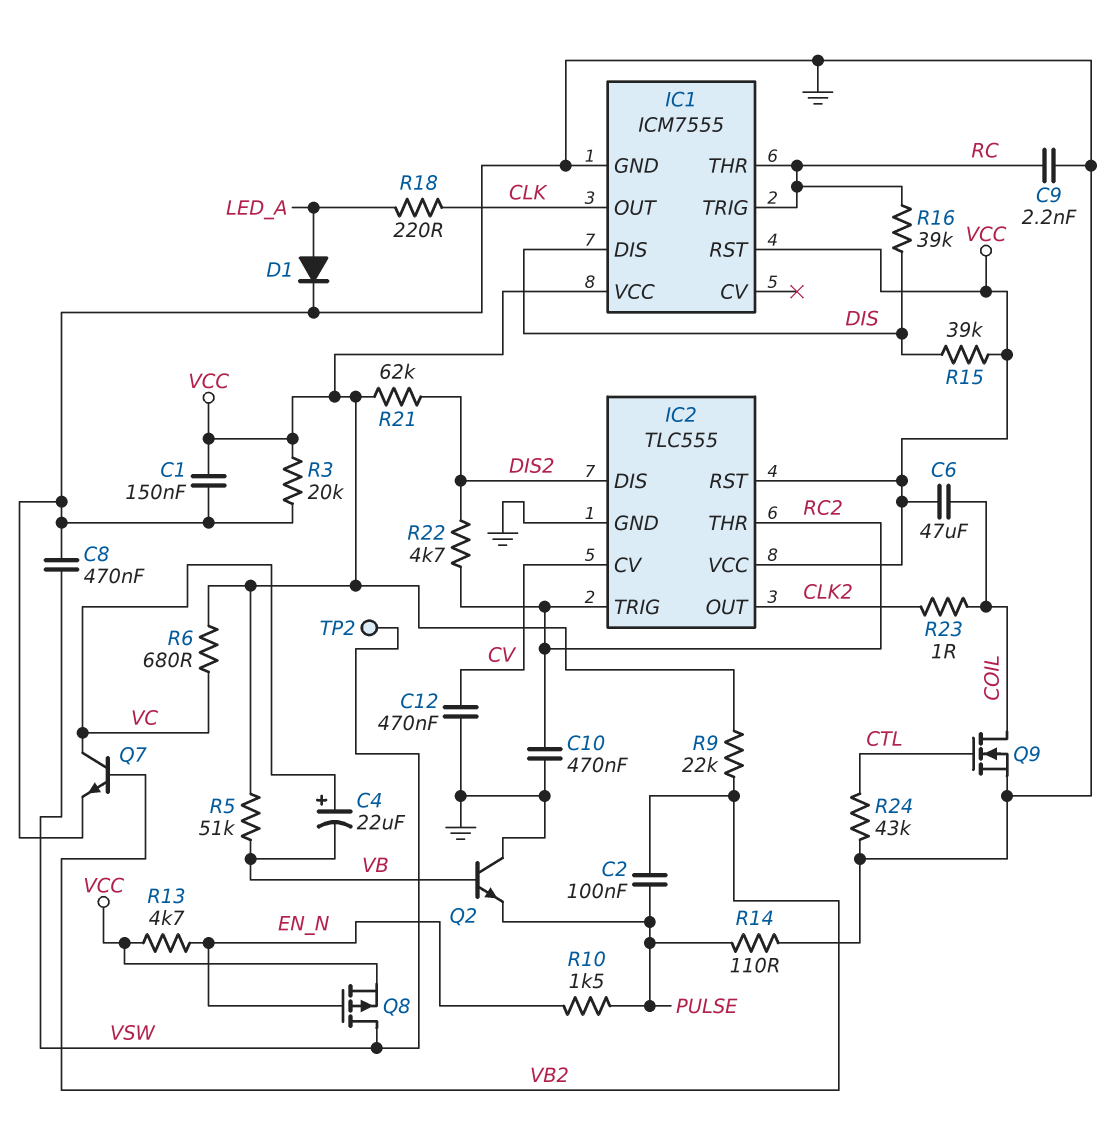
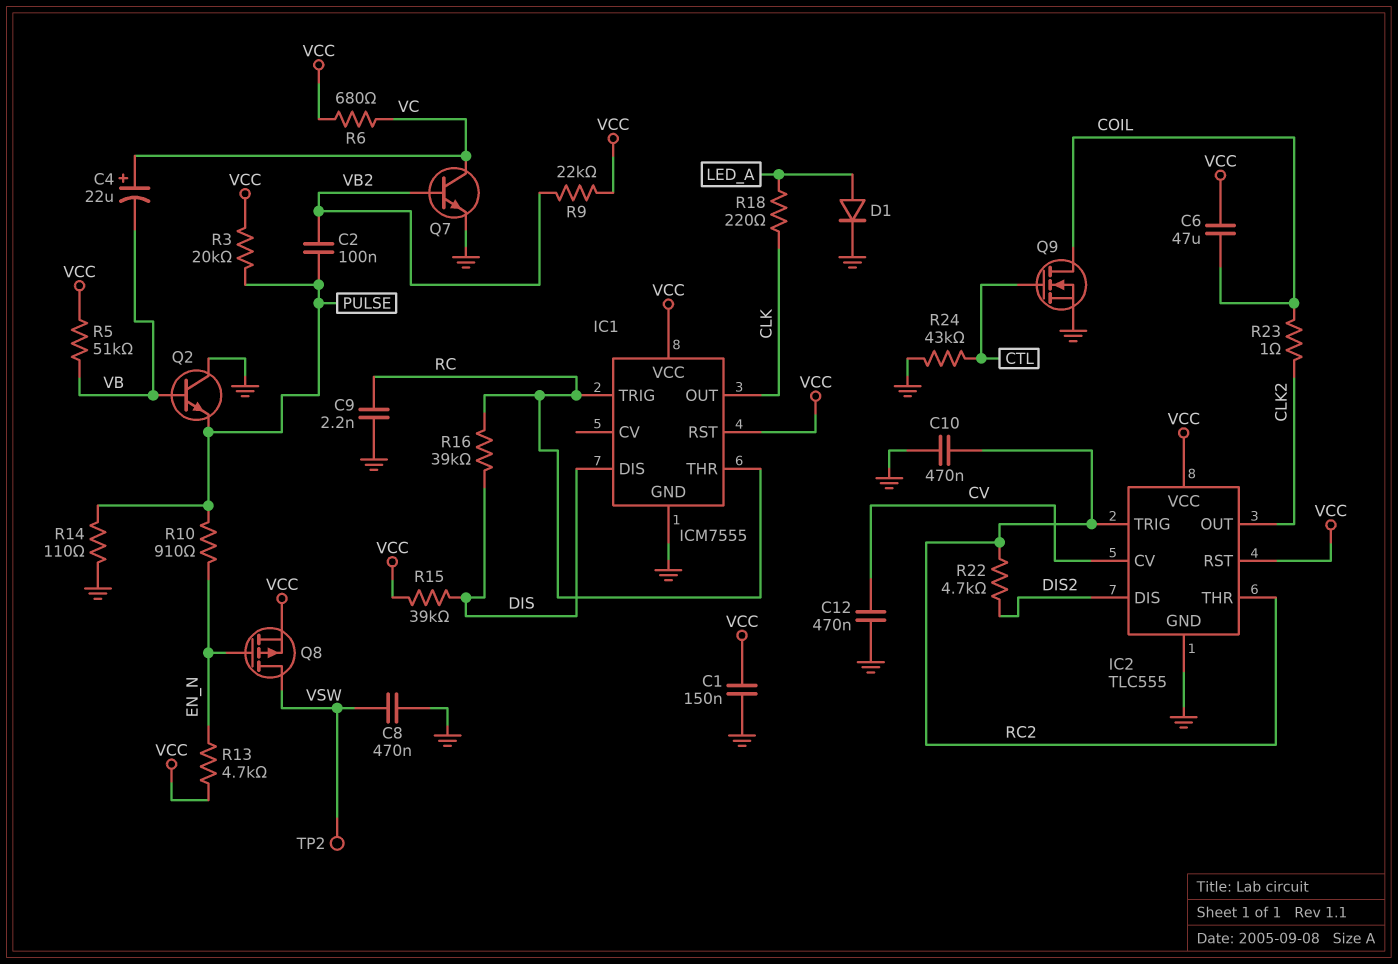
R3: 20k (GND, VCC) -> 20k (PULSE, VCC)
R10: 1.5k (EN_N, PULSE) -> 910 (EN_N, PULSE)
R21: 62k (DIS2, VCC) -> none

